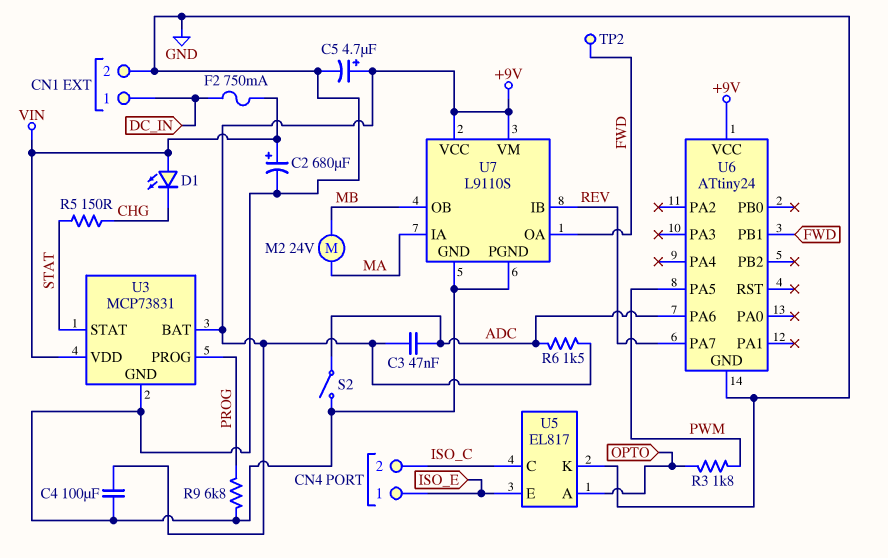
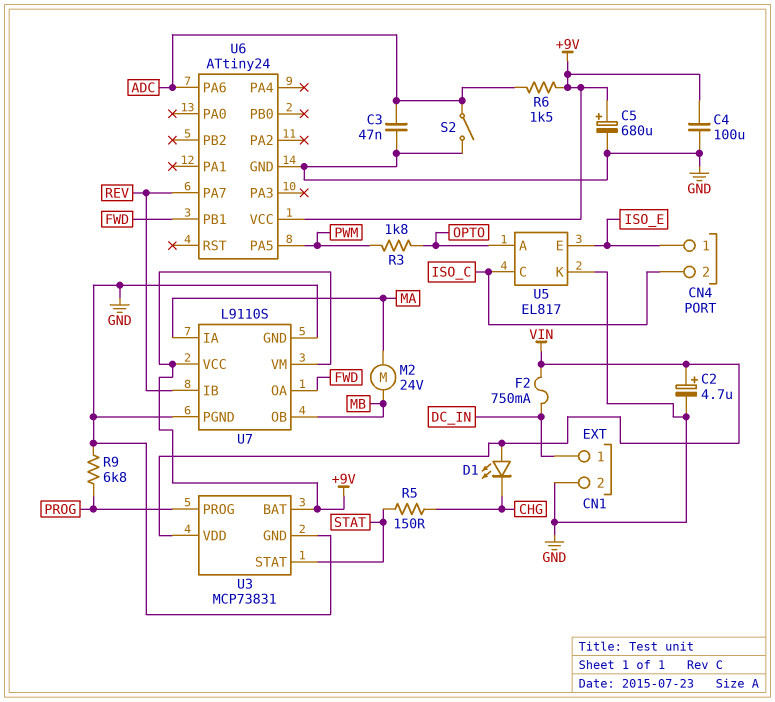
C2: 680uF (plus VIN, minus GND) -> 4.7uF (plus VIN, minus GND)
C3: 47nF (+9V, ADC) -> 47nF (ADC, GND)
C5: 4.7uF (plus +9V, minus GND) -> 680uF (plus +9V, minus GND)
TP2: test point (FWD) -> none

